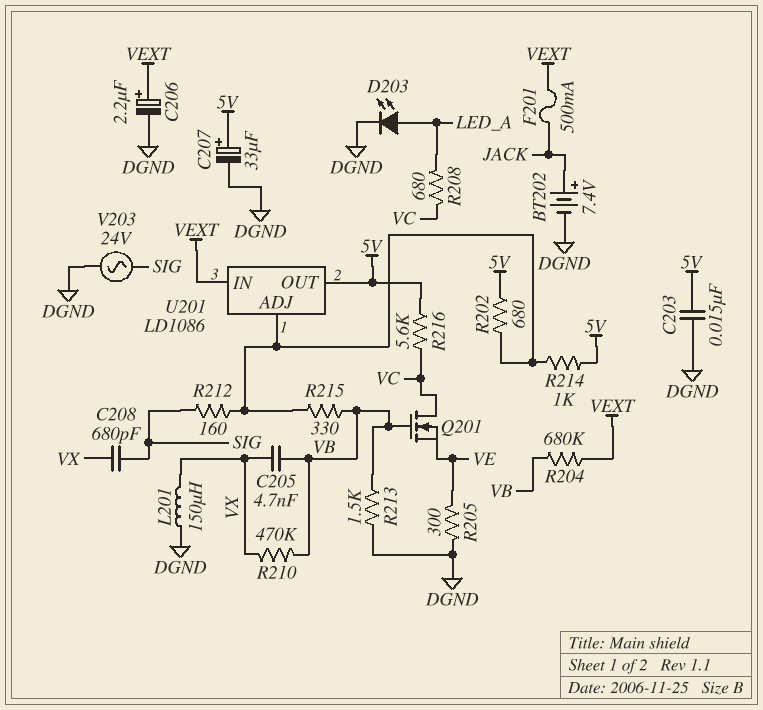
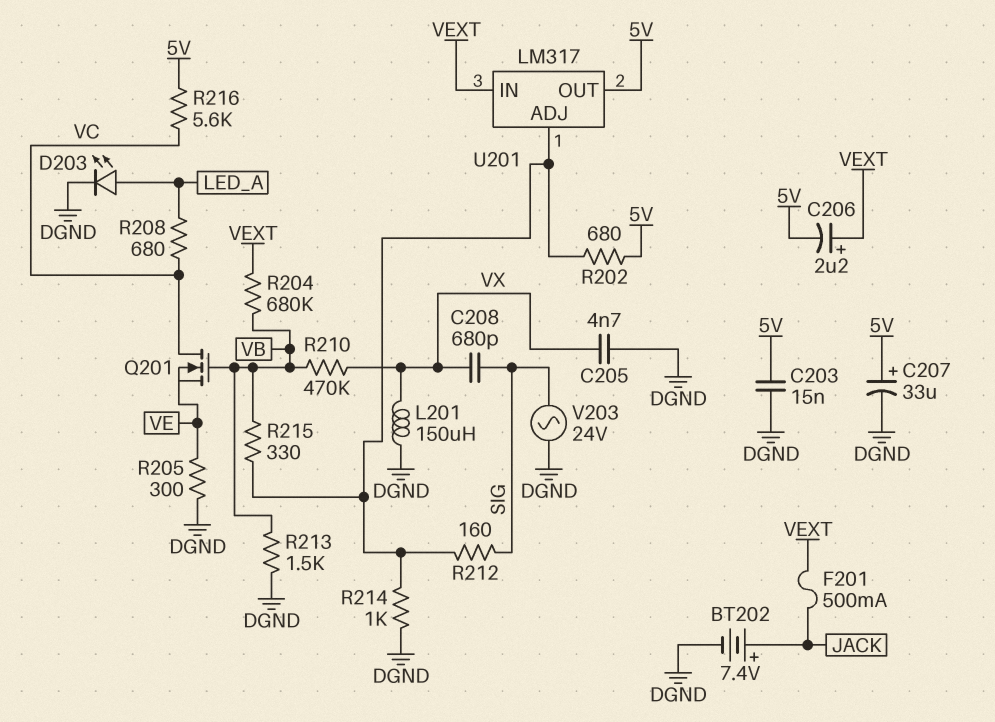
C205: 4.7nF (VB, VX) -> 4.7nF (DGND, VX)
C206: 2.2uF (plus VEXT, minus DGND) -> 2.2uF (plus VEXT, minus 5V)
R214: 1k (5V, U201/ADJ) -> 1k (DGND, U201/ADJ)
U201: LD1086 -> LM317

